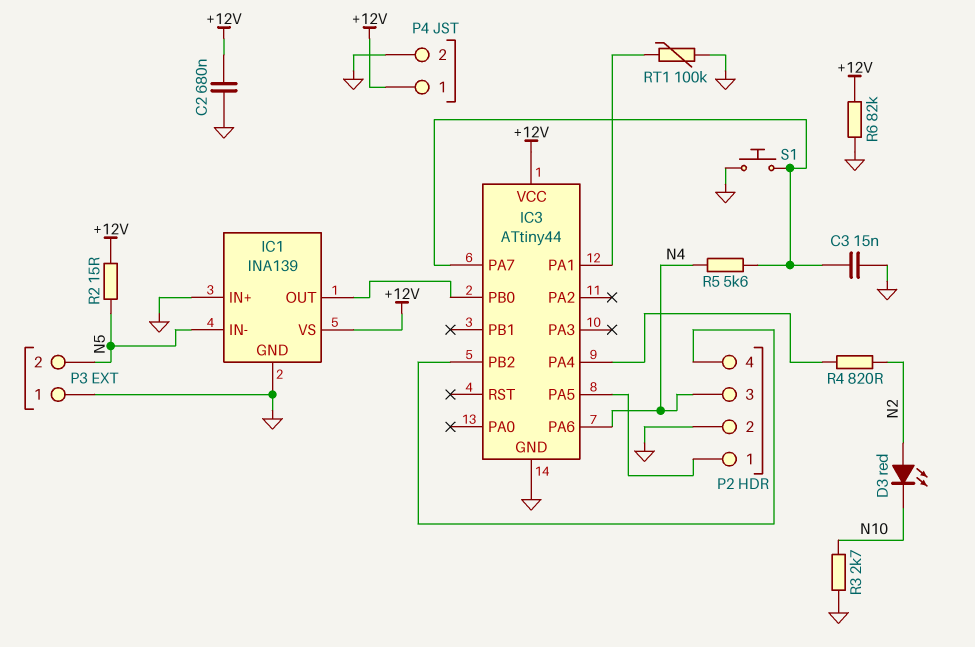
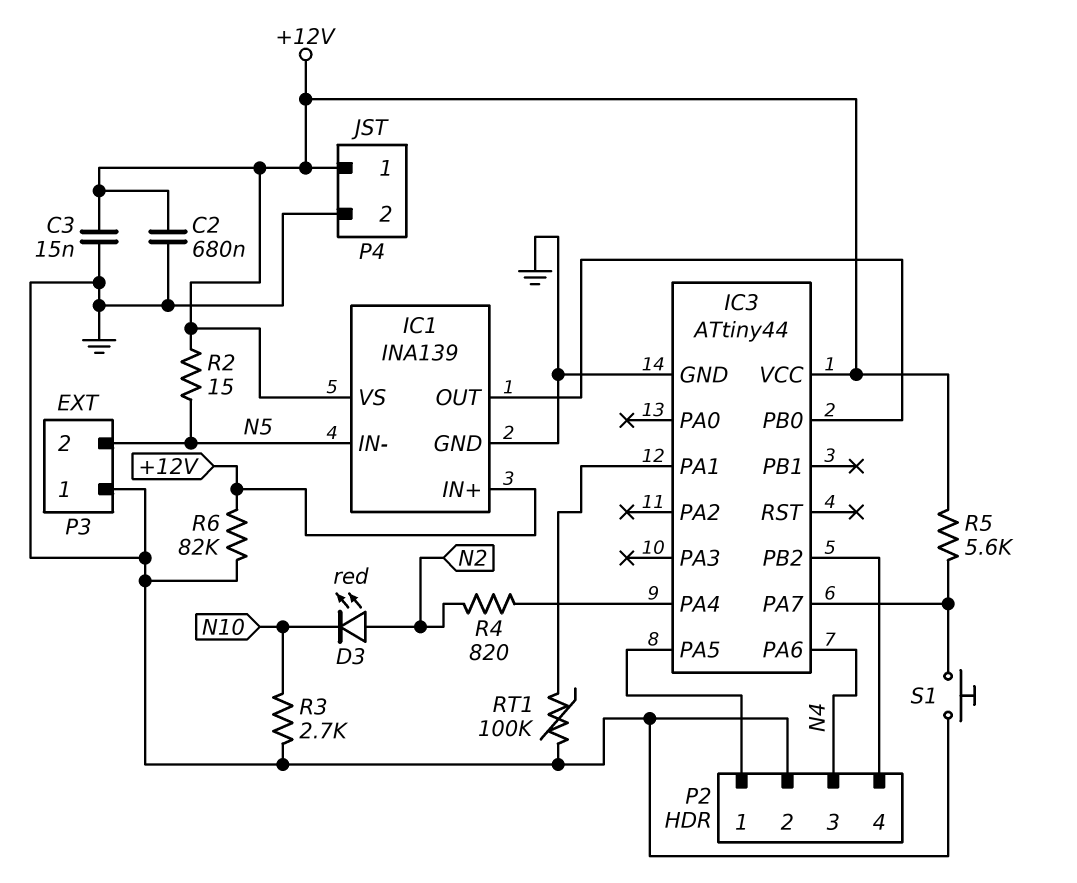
C3: 15nF (GND, IC3/PA7) -> 15nF (+12V, GND)
IC1 pin IN+: GND -> +12V
R5: 5.6k (IC3/PA7, N4) -> 5.6k (+12V, IC3/PA7)

